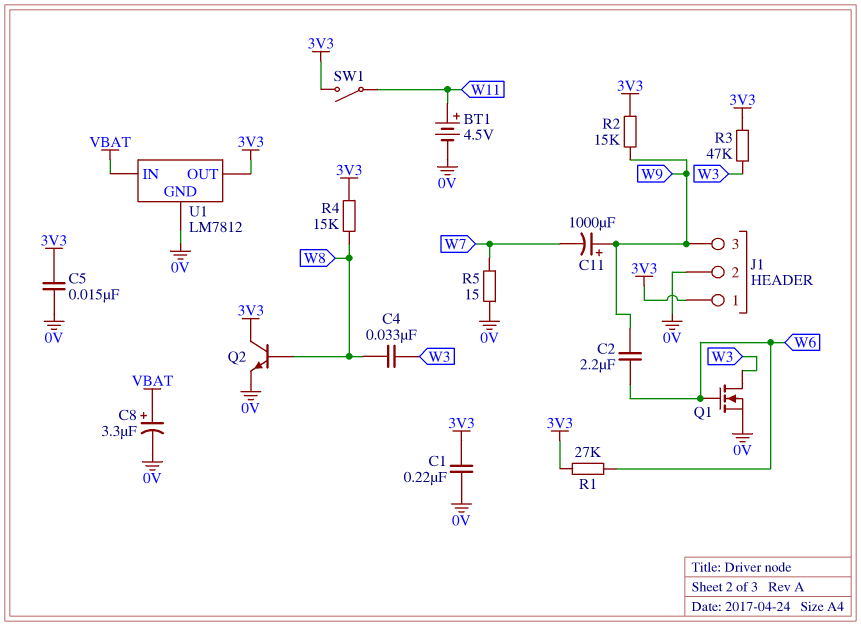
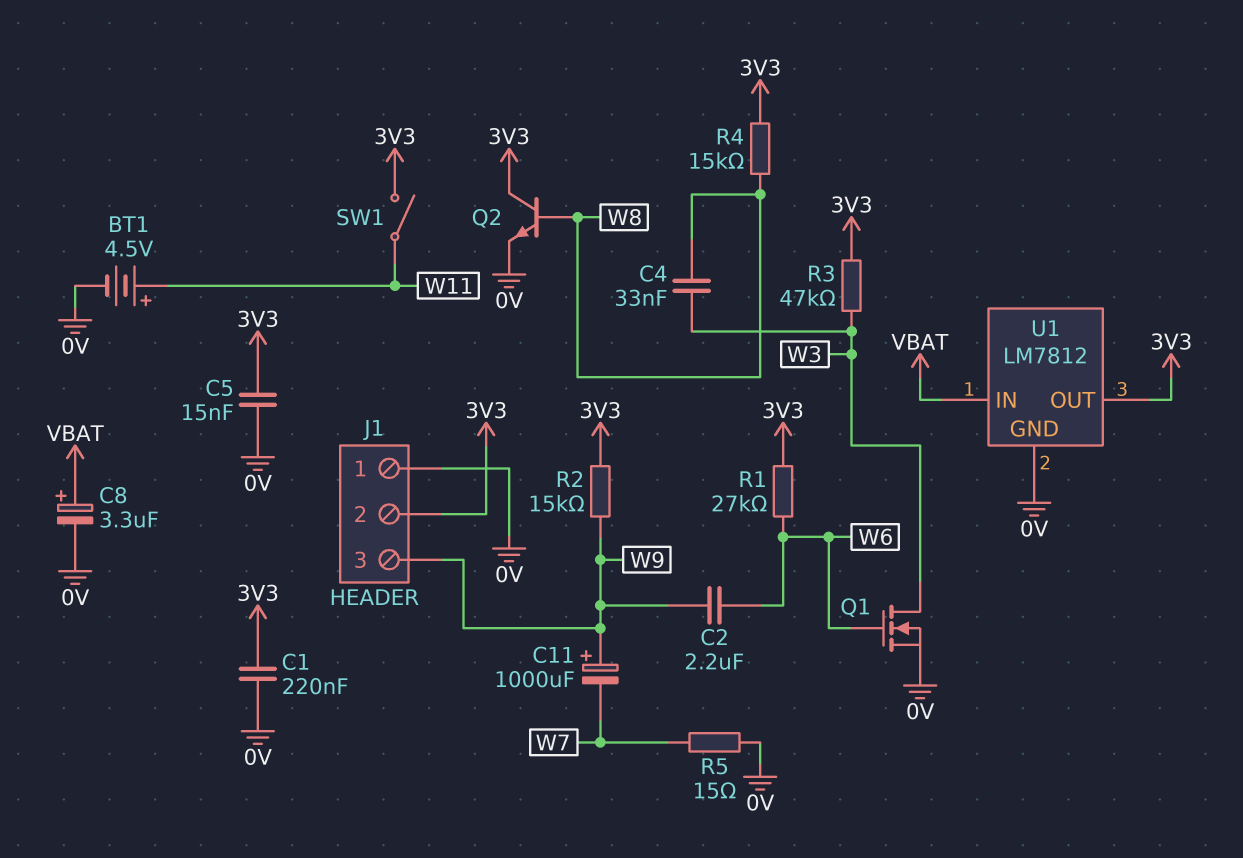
J1 pin 1: 3V3 -> 0V
J1 pin 2: 0V -> 3V3

